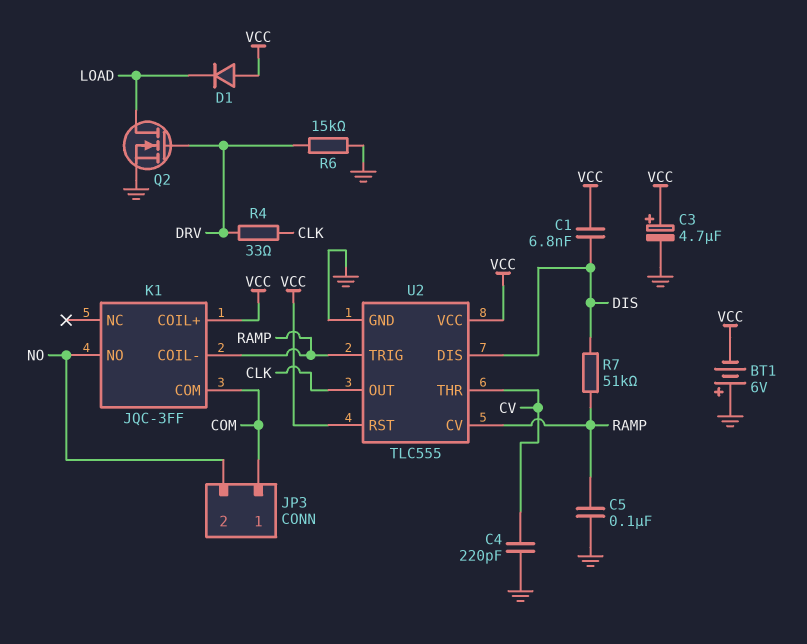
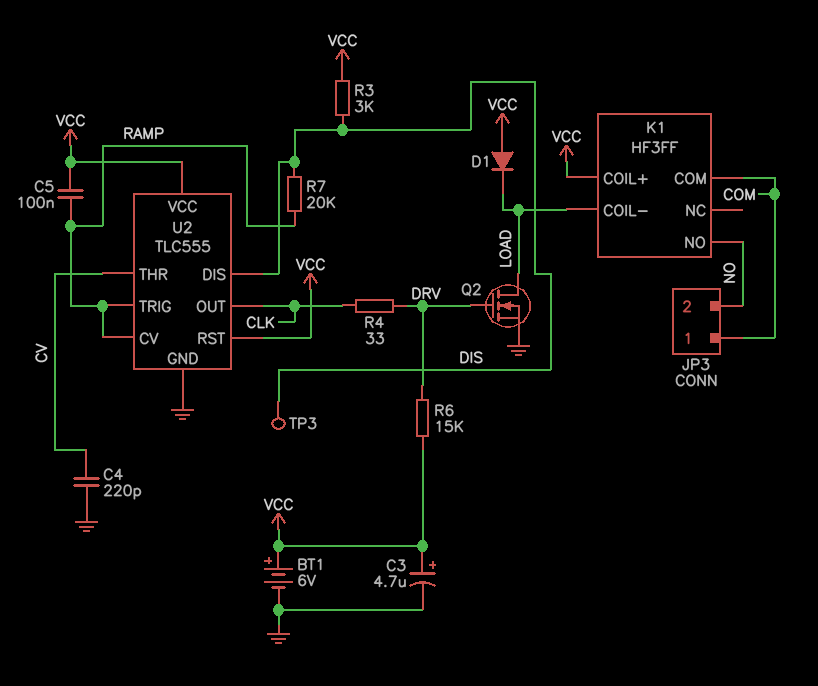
BT1: 6V (plus GND, minus VCC) -> 6V (plus VCC, minus GND)
C1: 6.8nF (DIS, VCC) -> none
C5: 100nF (GND, RAMP) -> 100nF (RAMP, VCC)
K1: JQC-3FF -> HF3FF
K1 pin COIL-: RAMP -> LOAD
R3: none -> 3k (DIS, VCC)
R6: 15k (DRV, GND) -> 15k (DRV, VCC)
R7: 51k (DIS, RAMP) -> 20k (DIS, RAMP)
TP3: none -> test point (DIS)

